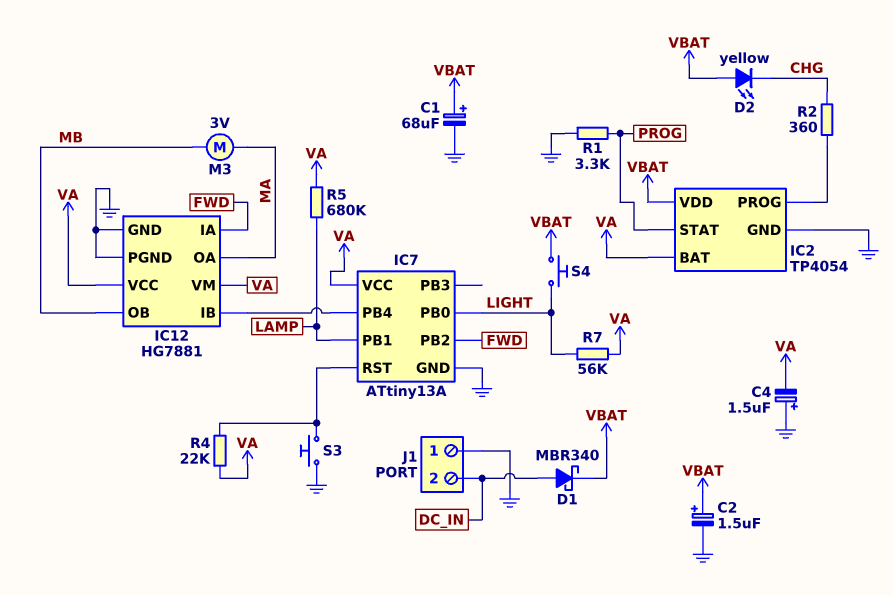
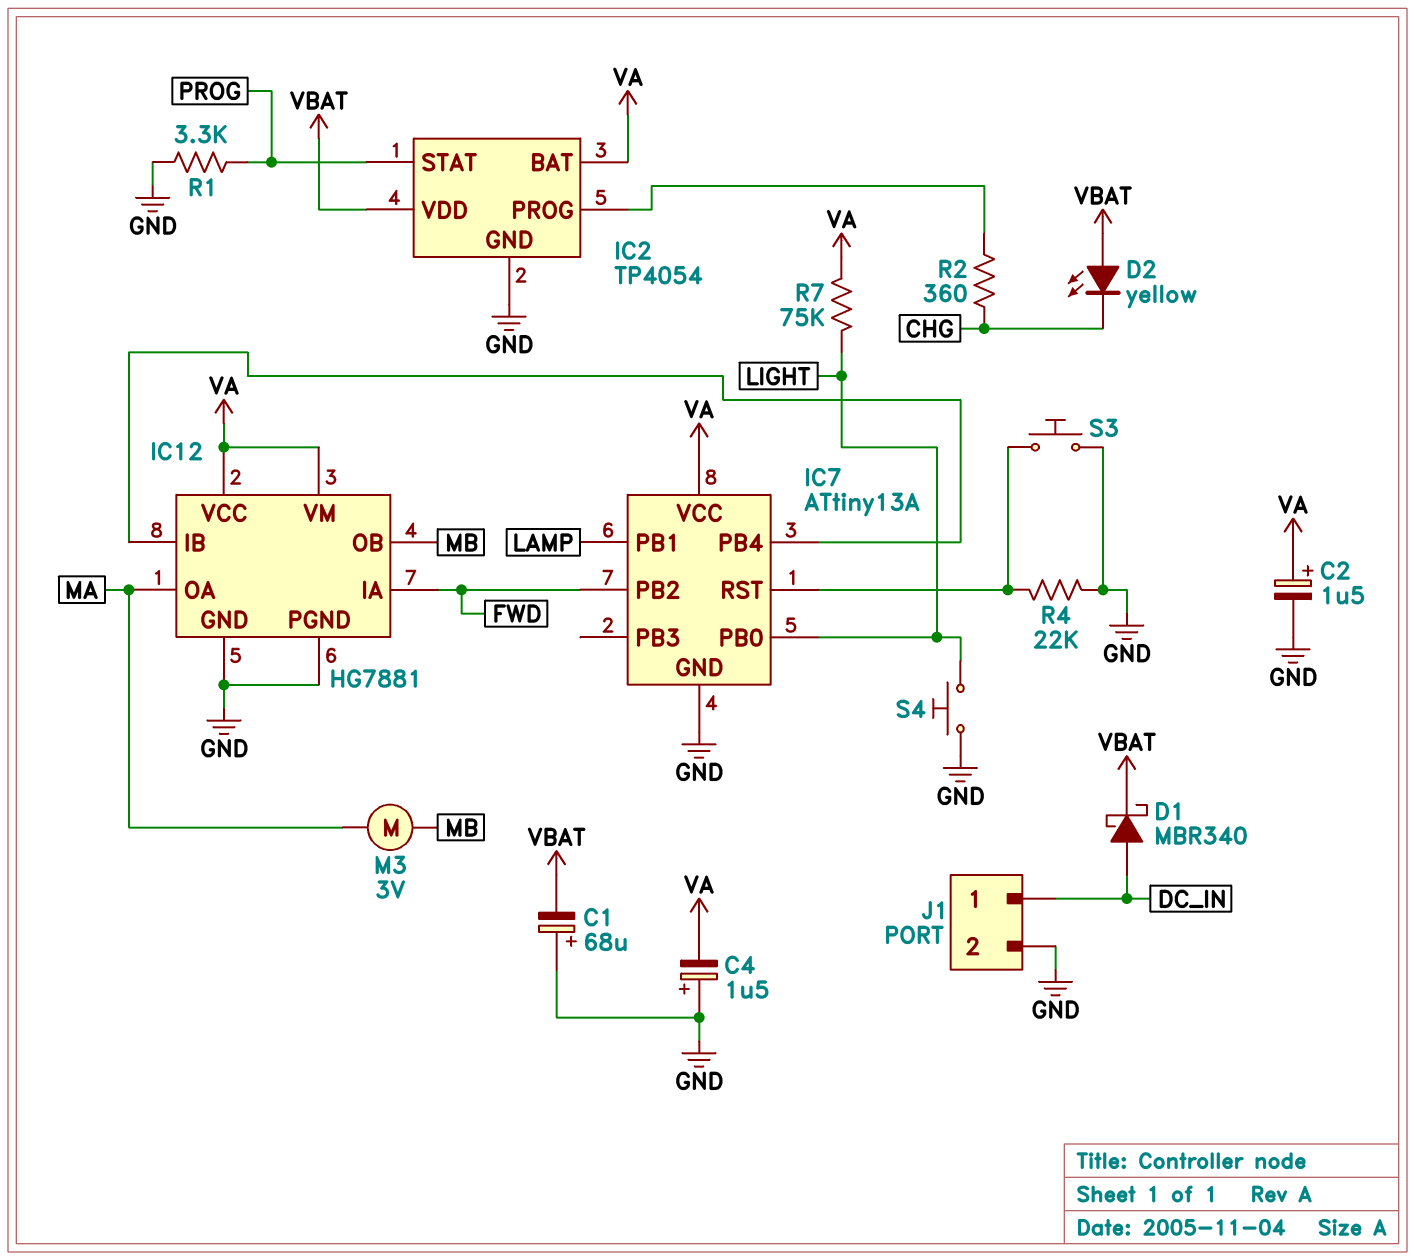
C1: 68uF (plus VBAT, minus GND) -> 68uF (plus GND, minus VBAT)
C2: 1.5uF (plus VBAT, minus GND) -> 1.5uF (plus VA, minus GND)
J1 pin 1: GND -> DC_IN
J1 pin 2: DC_IN -> GND
R4: 22k (IC7/RST, VA) -> 22k (GND, IC7/RST)
R5: 680k (LAMP, VA) -> none
R7: 56k (LIGHT, VA) -> 75k (LIGHT, VA)
S4: button (LIGHT, VBAT) -> button (GND, LIGHT)

